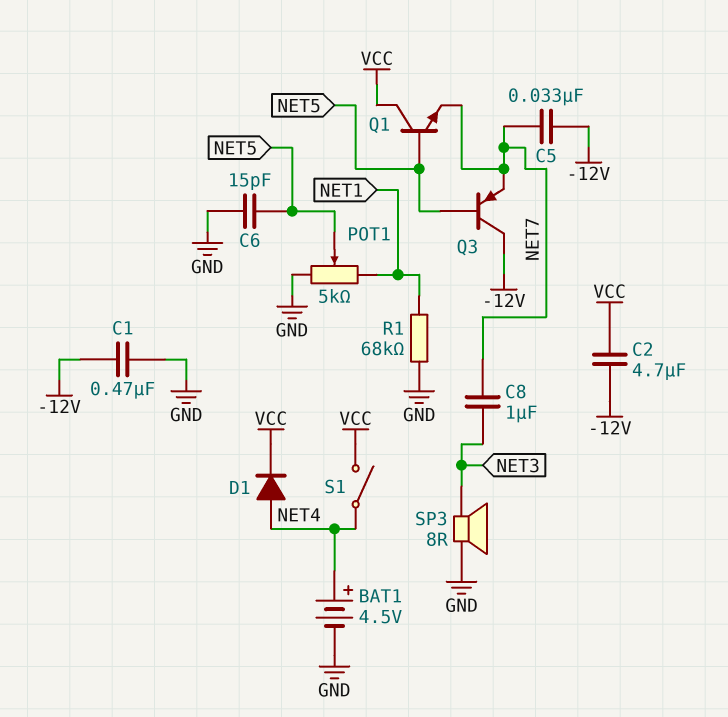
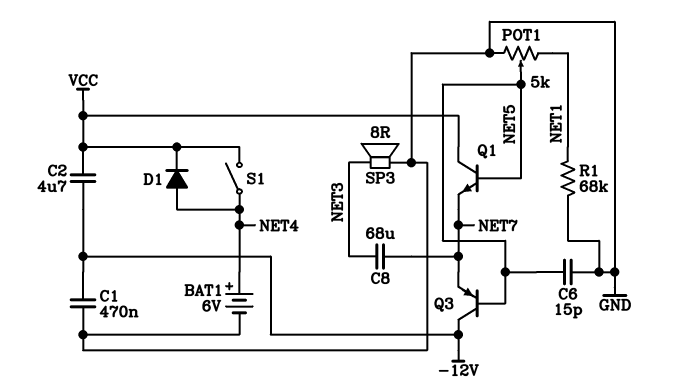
BAT1: 4.5V (plus NET4, minus GND) -> 6V (plus NET4, minus GND)
C5: 33nF (-12V, NET7) -> none
C8: 1uF (NET3, NET7) -> 68uF (NET3, NET7)

